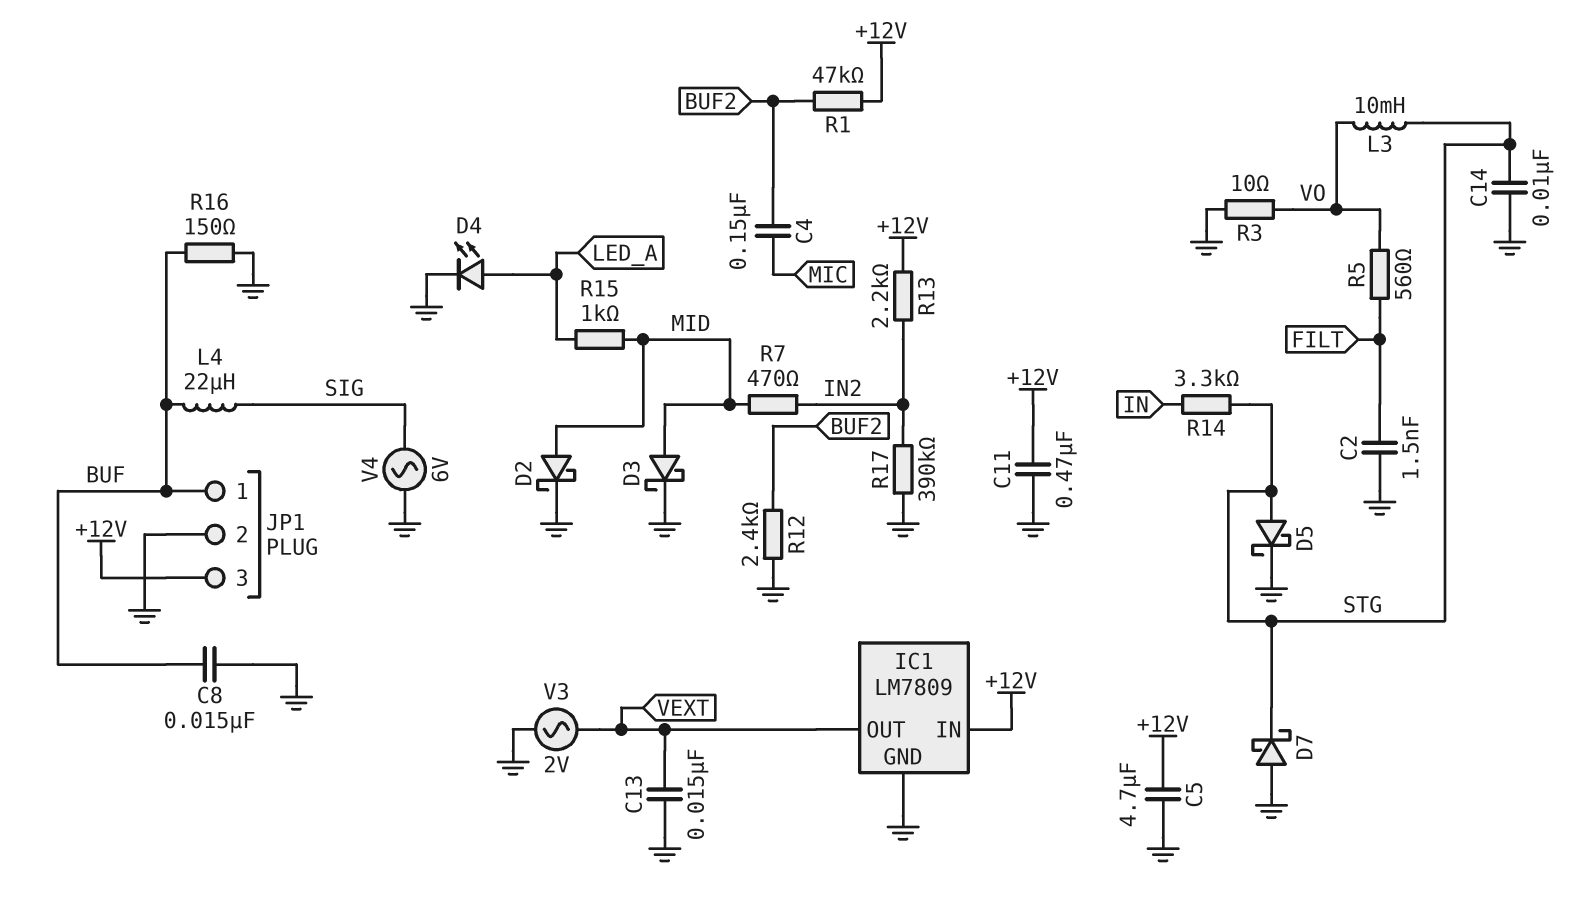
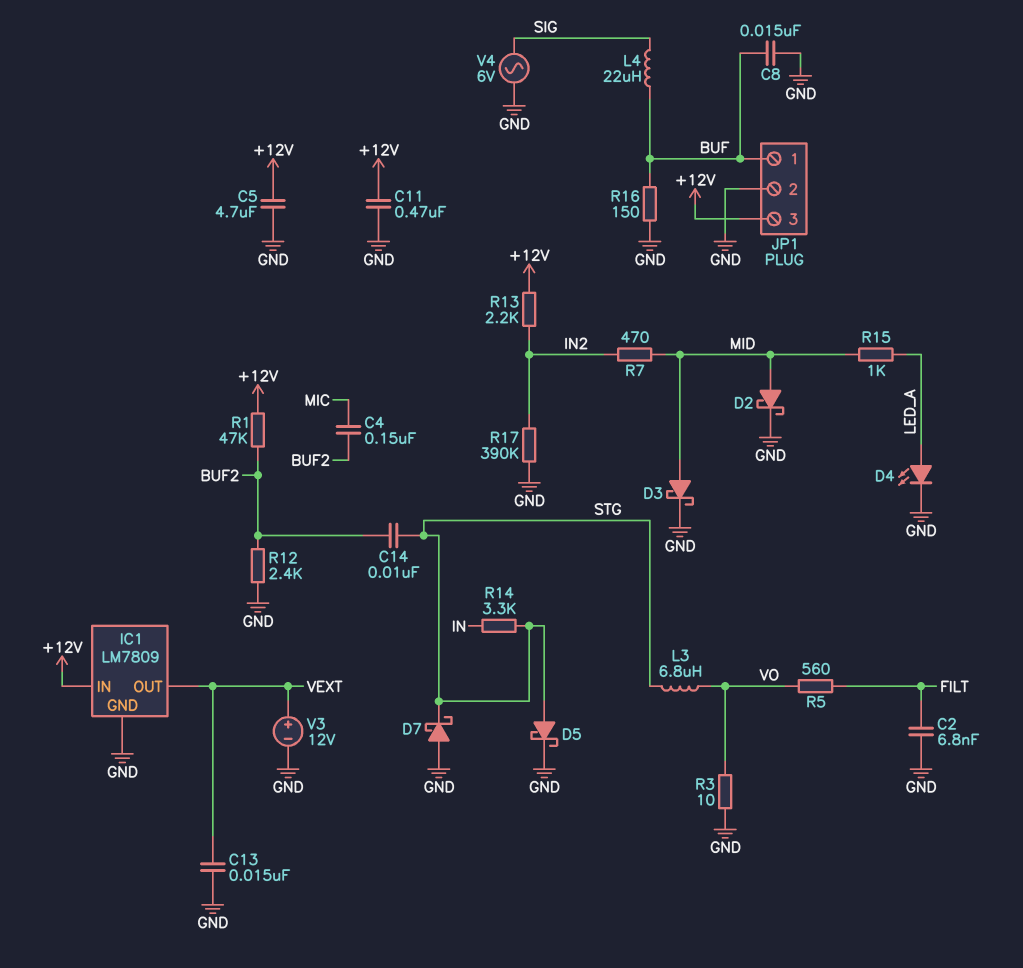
C2: 1.5nF (FILT, GND) -> 6.8nF (FILT, GND)
C14: 10nF (GND, STG) -> 10nF (BUF2, STG)
L3: 10mH (STG, VO) -> 6.8uH (STG, VO)
V3: AC 2V (GND, VEXT) -> 12V (plus VEXT, minus GND)

